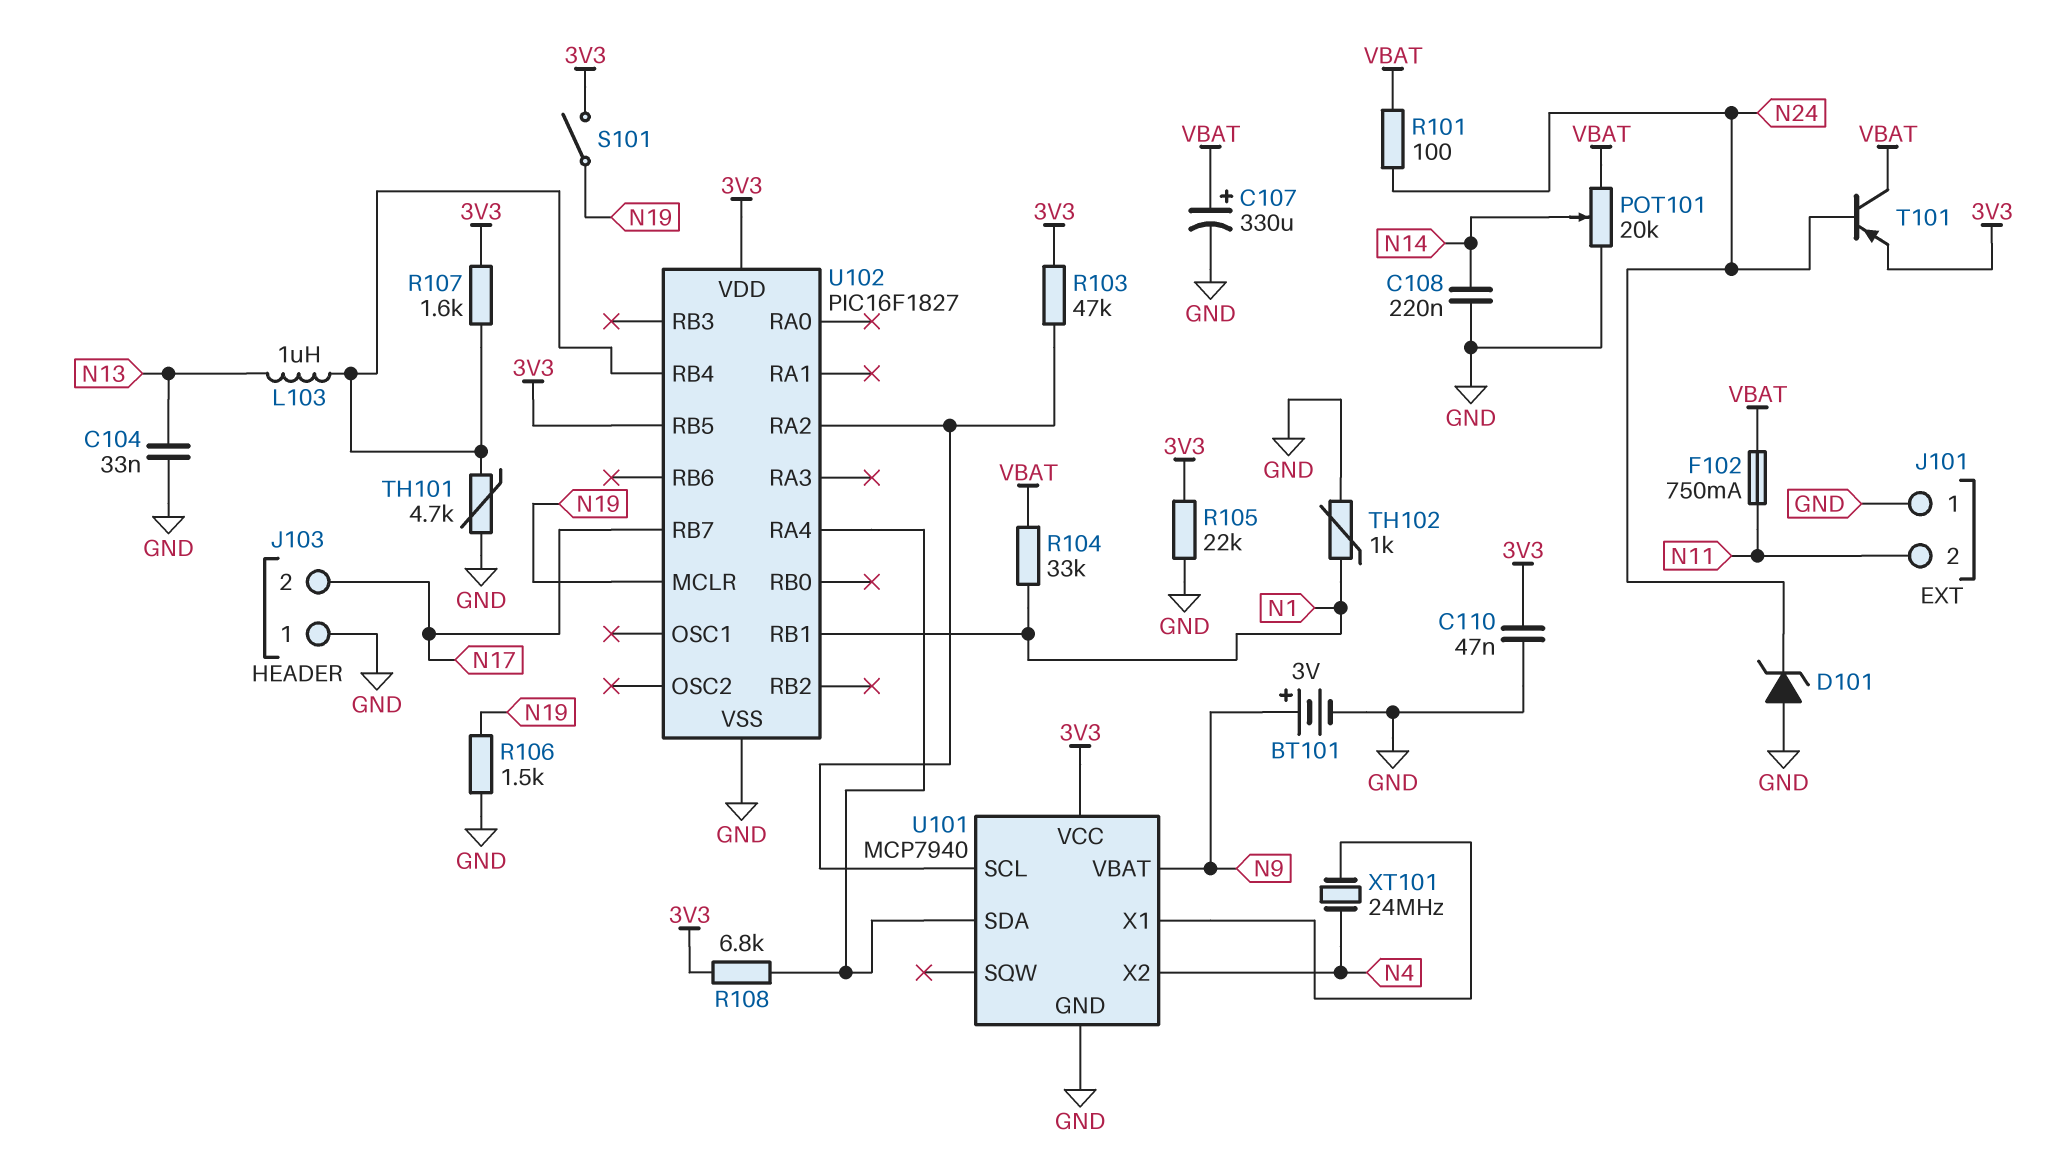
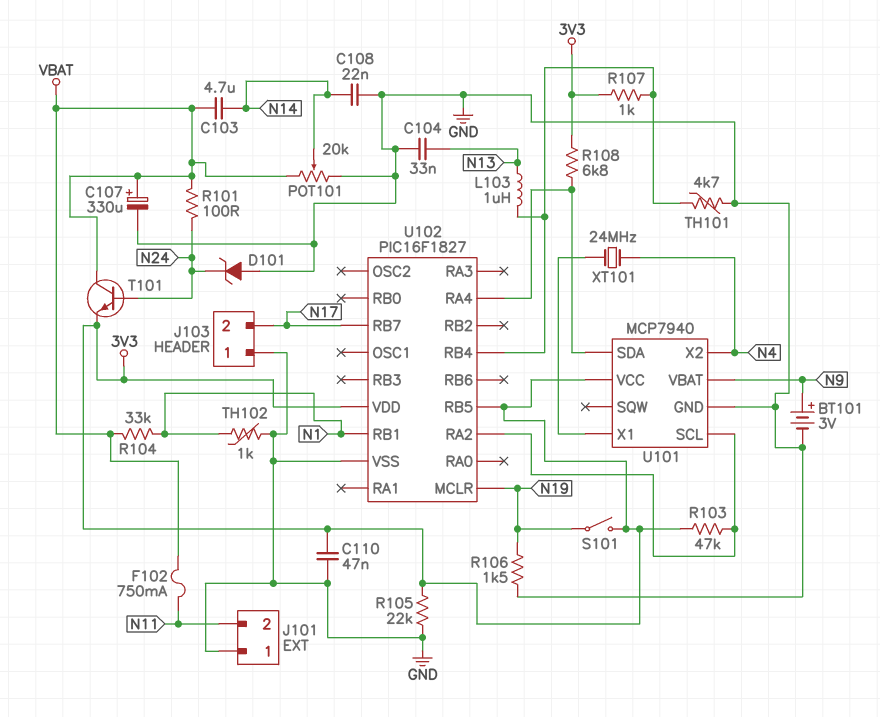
C103: none -> 4.7uF (N14, VBAT)
C108: 220nF (GND, N14) -> 22nF (GND, N14)
R107: 1.6k (3V3, U102/RB4) -> 1k (3V3, U102/RB4)
T101: PNP (B N24, C VBAT, E 3V3) -> NPN (B N24, C VBAT, E 3V3)

